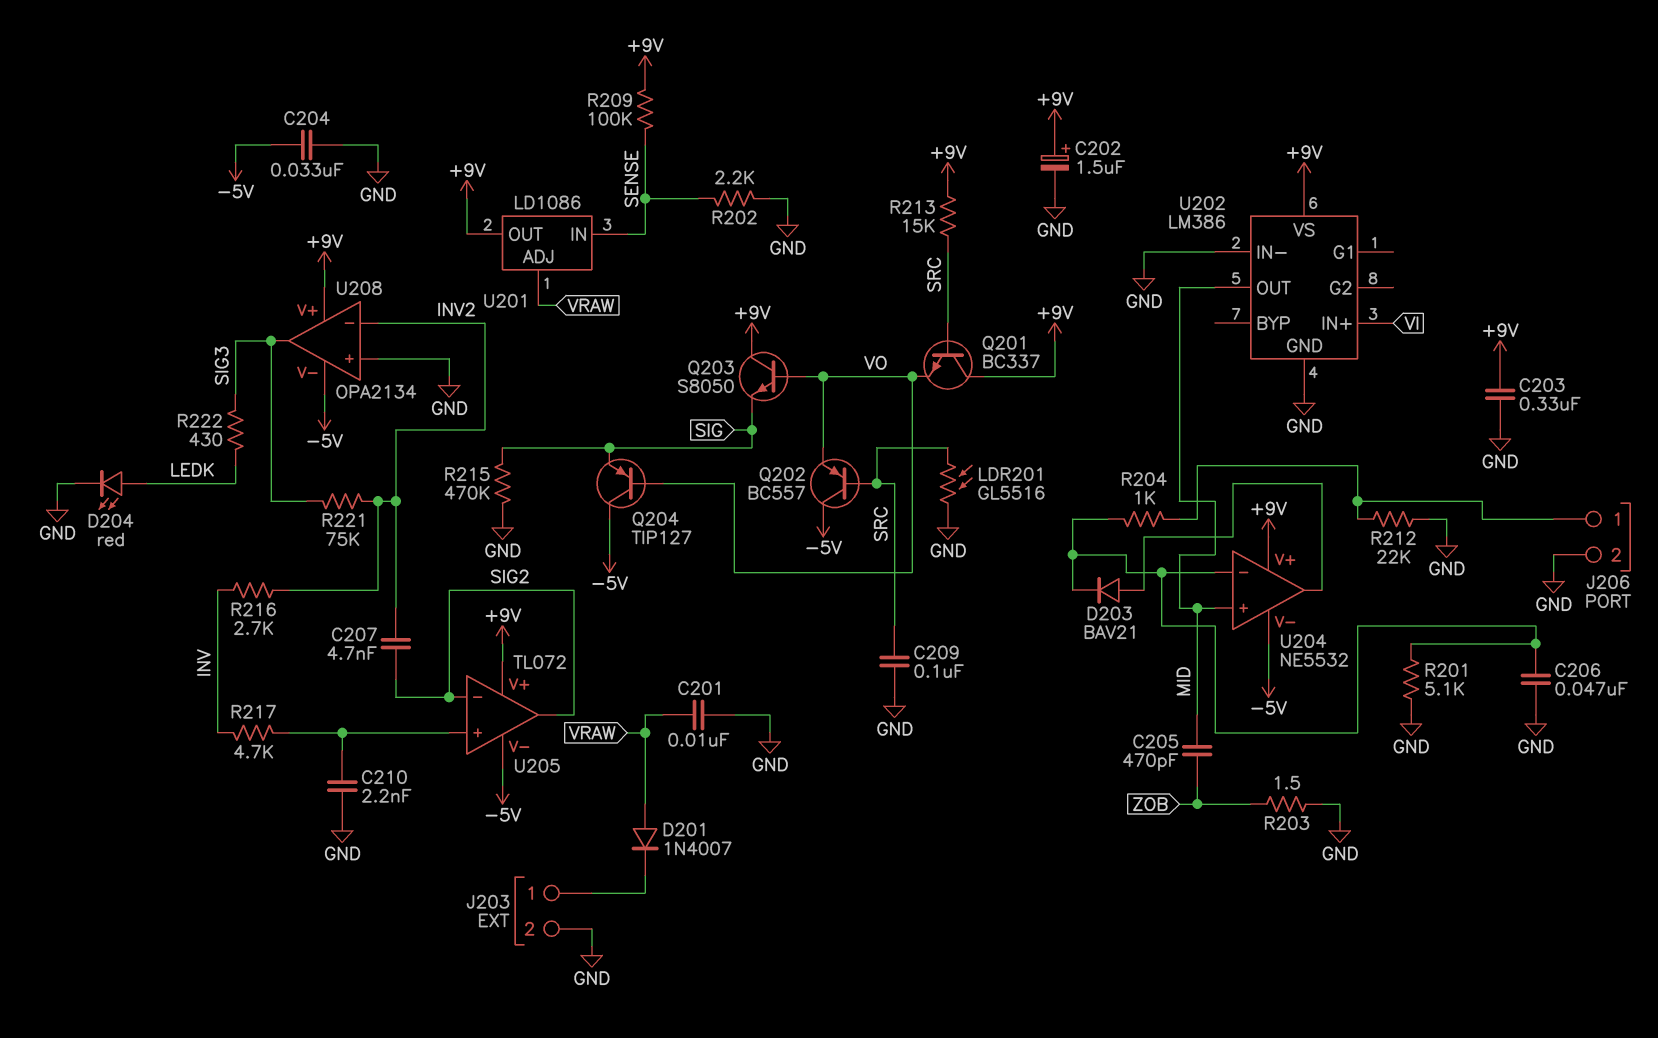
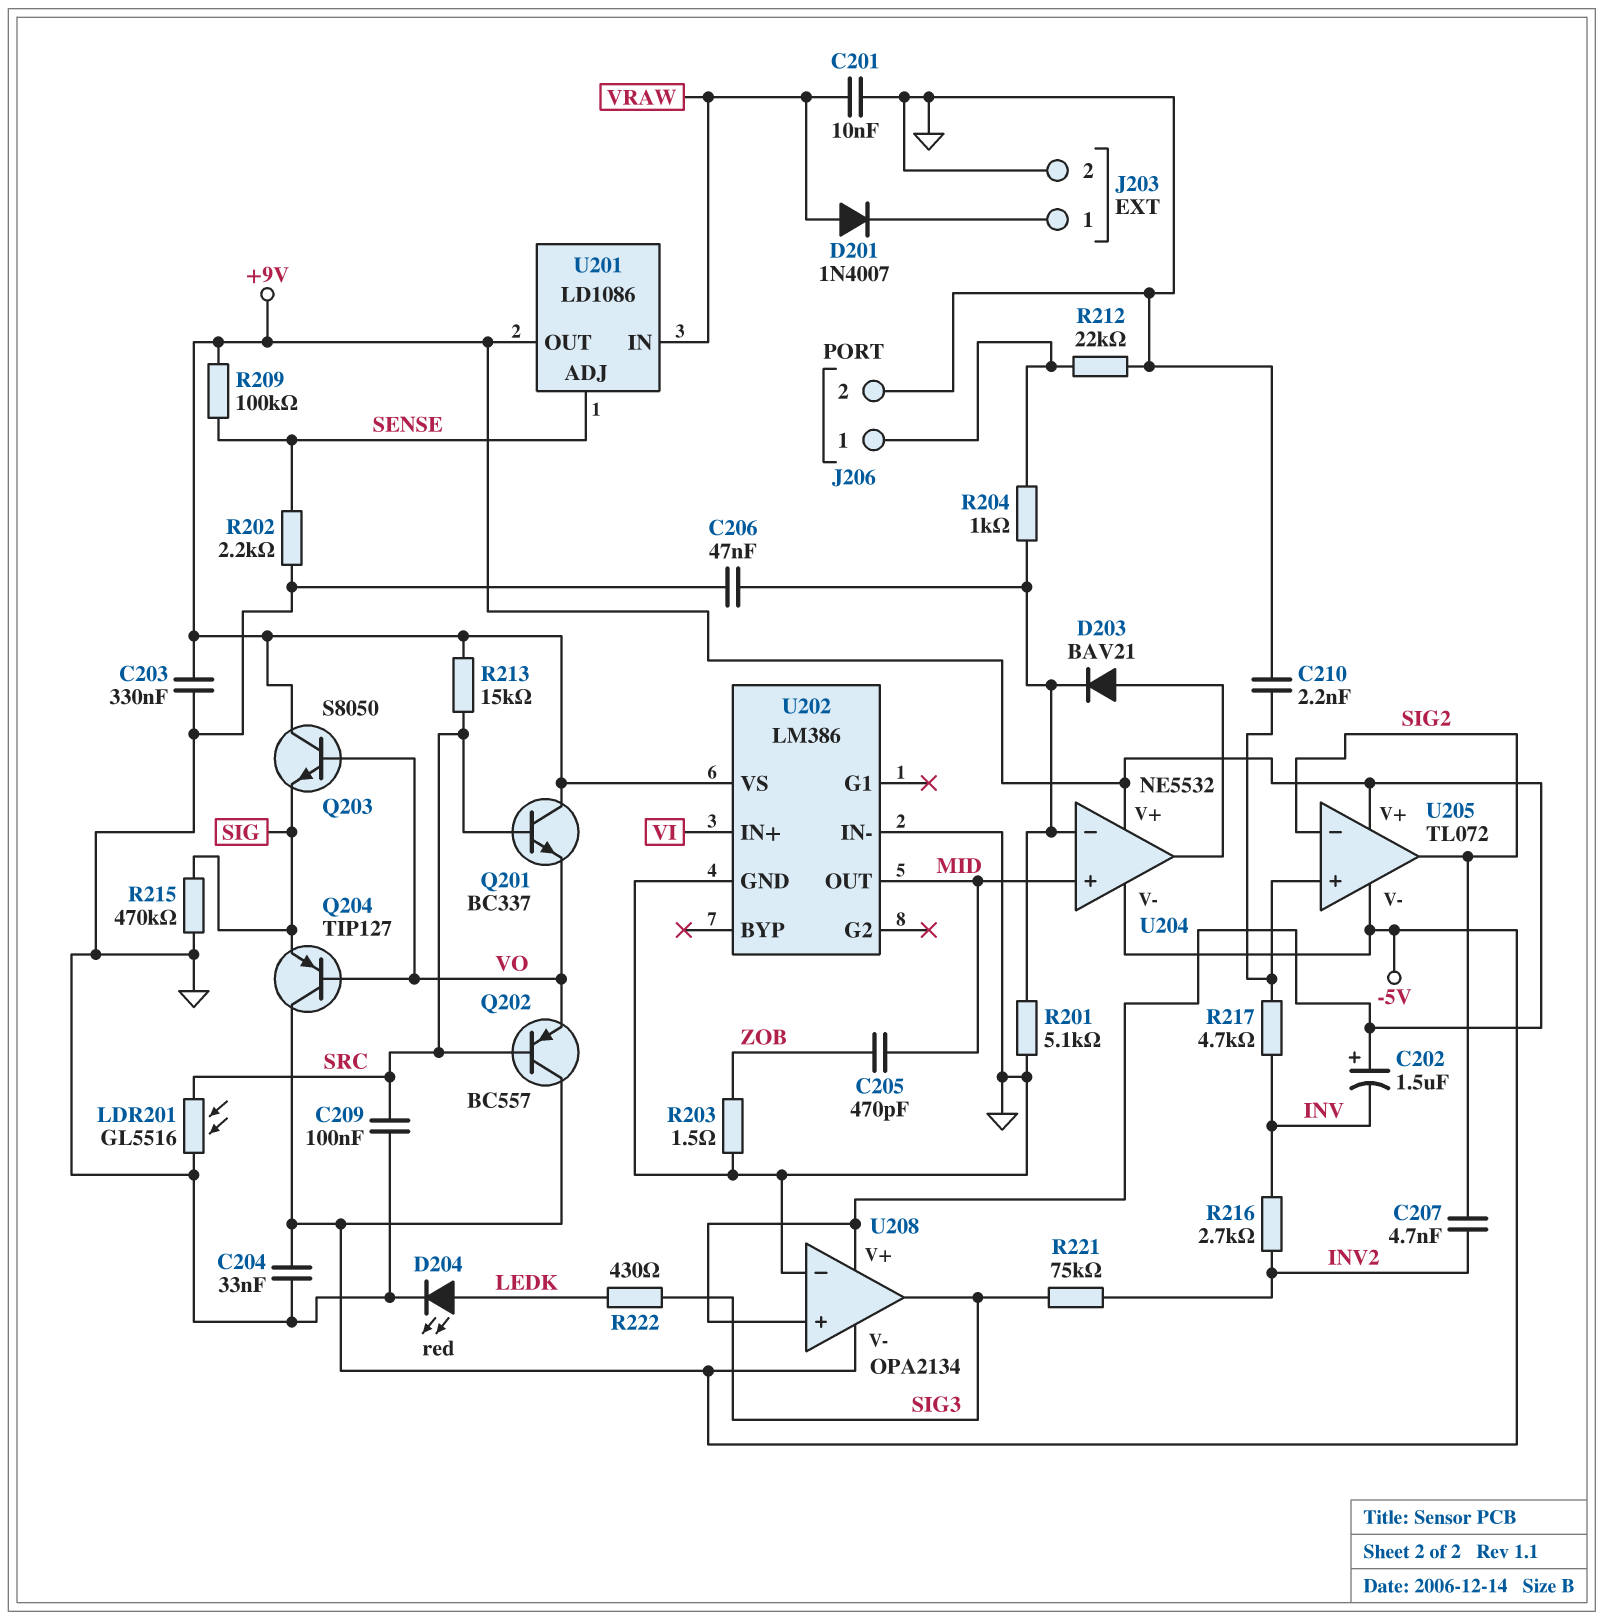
C202: 1.5uF (plus +9V, minus GND) -> 1.5uF (plus +9V, minus INV)
U201 pin ADJ: VRAW -> SENSE
U201 pin IN: SENSE -> VRAW
U208 pin in+: GND -> +9V
U208 pin in-: INV2 -> GND

